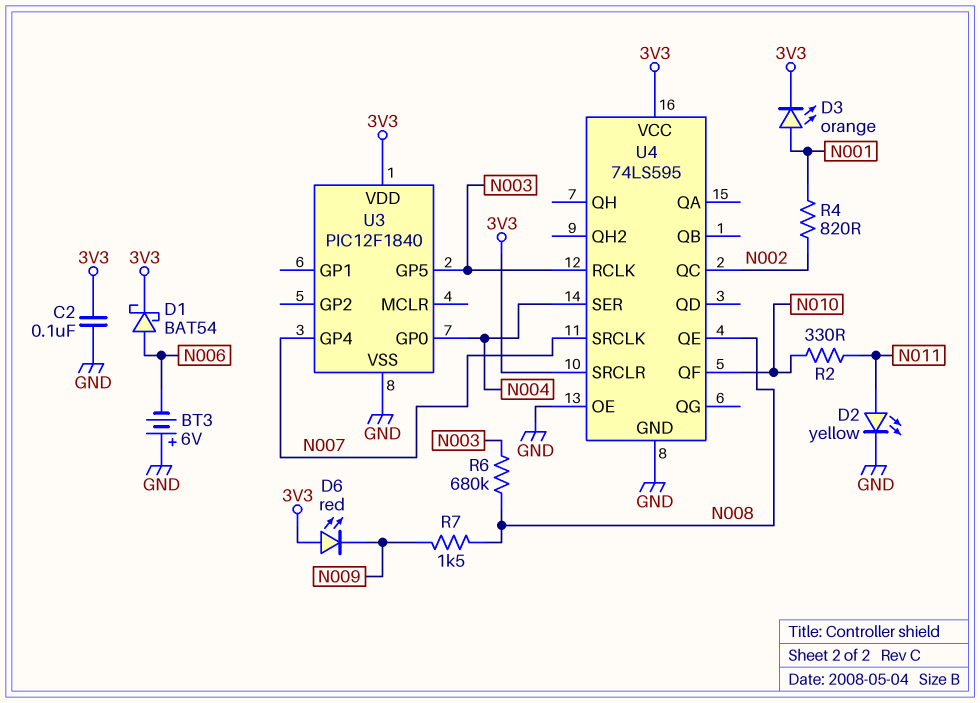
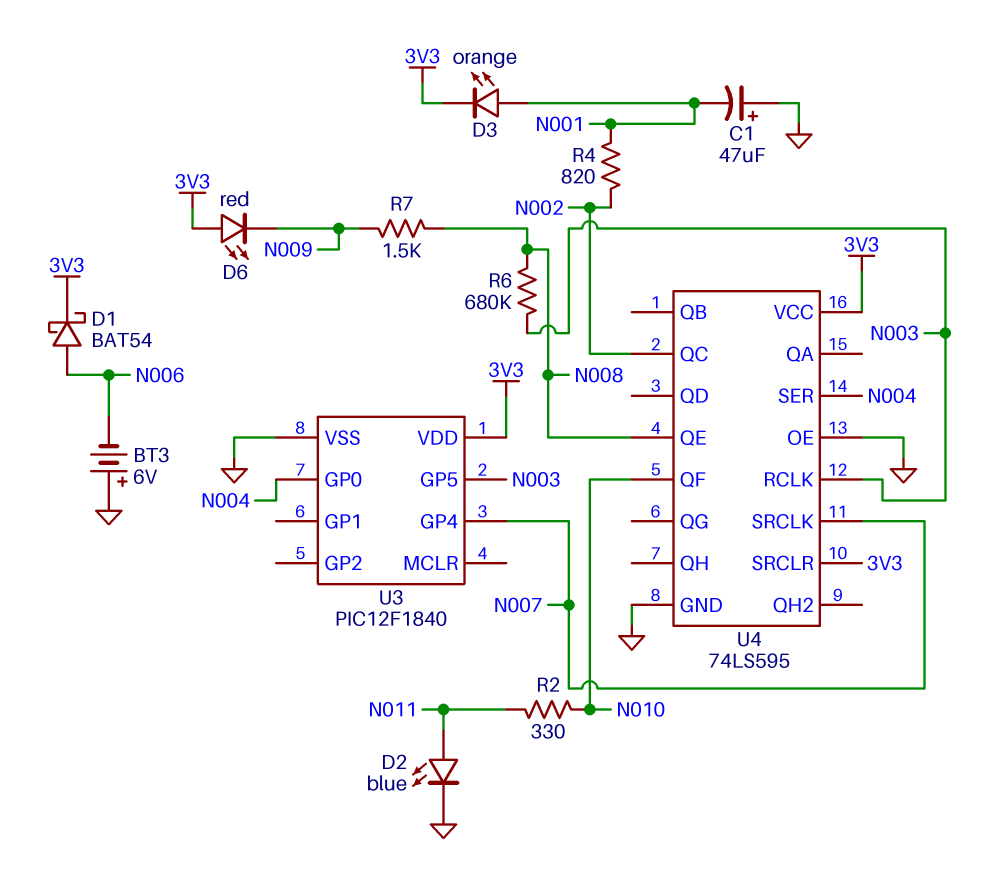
C1: none -> 47uF (plus GND, minus N001)
C2: 100nF (3V3, GND) -> none
D2: LED yellow (A N011, K GND) -> LED blue (A N011, K GND)

